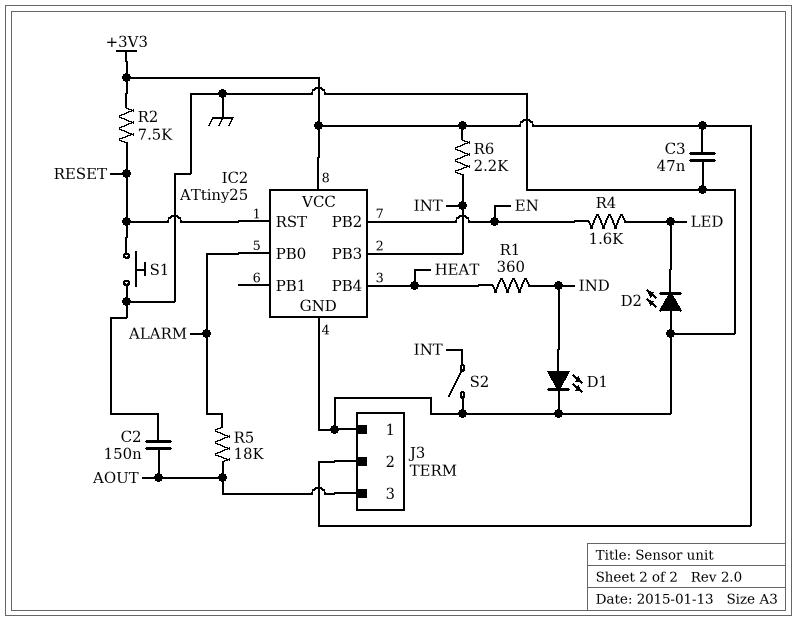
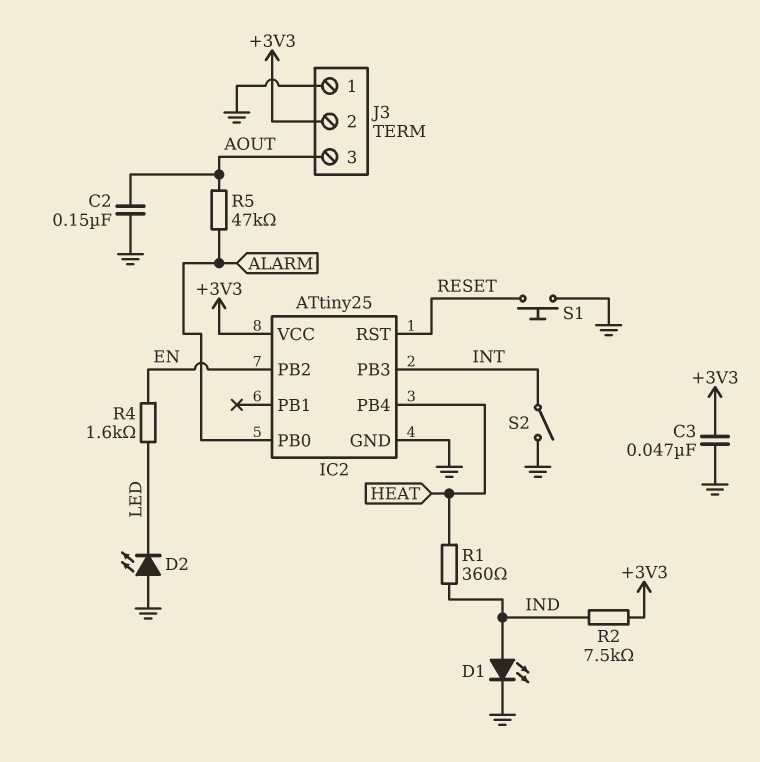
R2: 7.5k (+3V3, RESET) -> 7.5k (+3V3, IND)
R5: 18k (ALARM, AOUT) -> 47k (ALARM, AOUT)
R6: 2.2k (+3V3, INT) -> none

